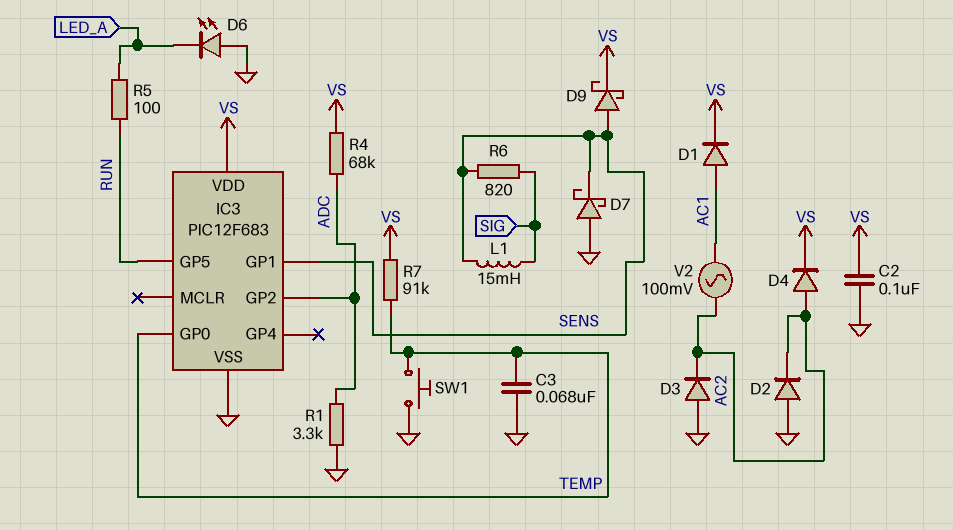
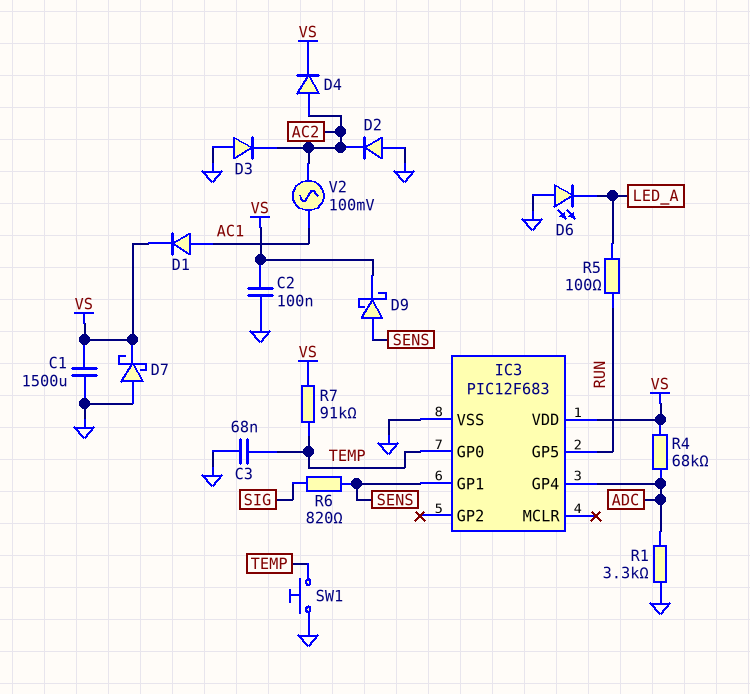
C1: none -> 1500uF (GND, VS)
D7: schottky (A GND, K SENS) -> schottky (A GND, K VS)
IC3 pin GP2: ADC -> none
IC3 pin GP4: none -> ADC
L1: 15mH (SENS, SIG) -> none

